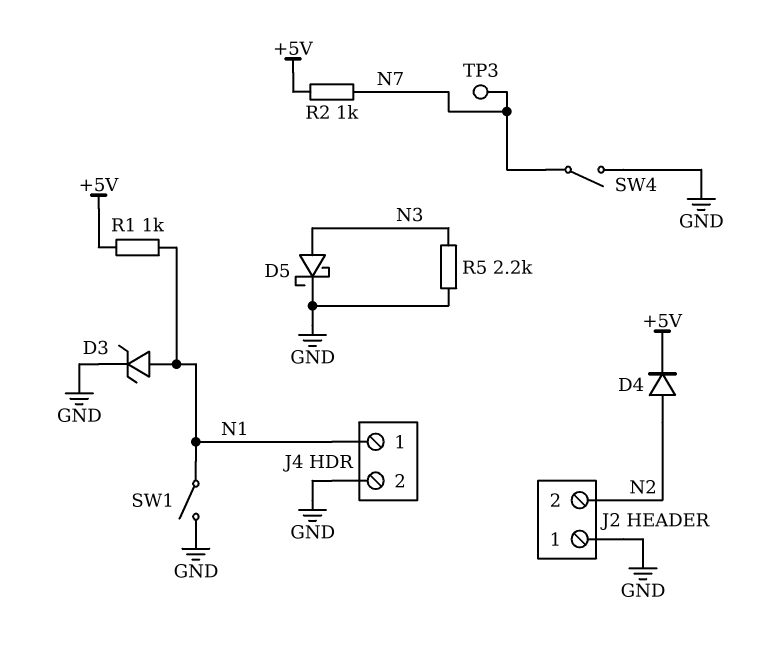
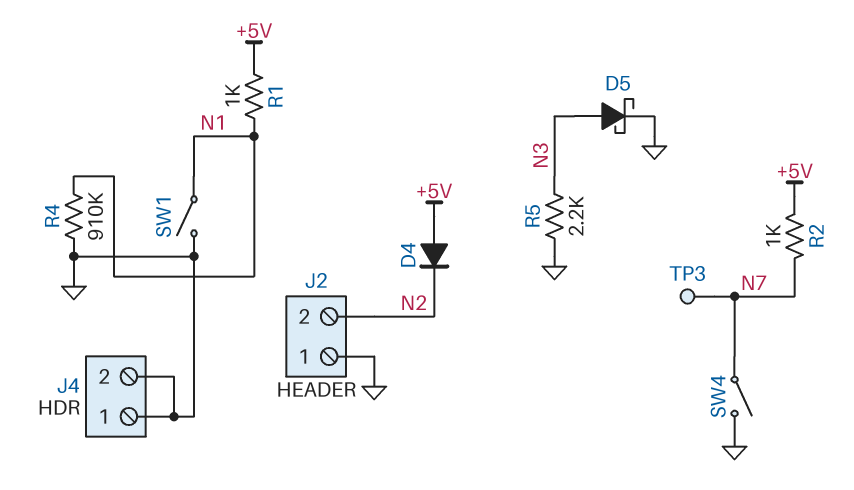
D3: zener (A N1, K GND) -> none
D4: diode (A N2, K +5V) -> diode (A +5V, K N2)
J4 pin 1: N1 -> GND
R4: none -> 910k (GND, N1)

